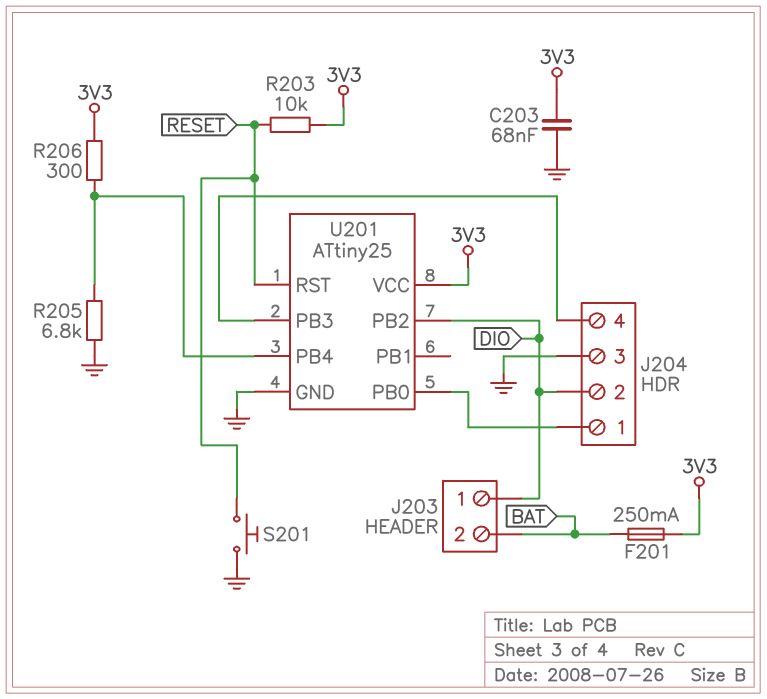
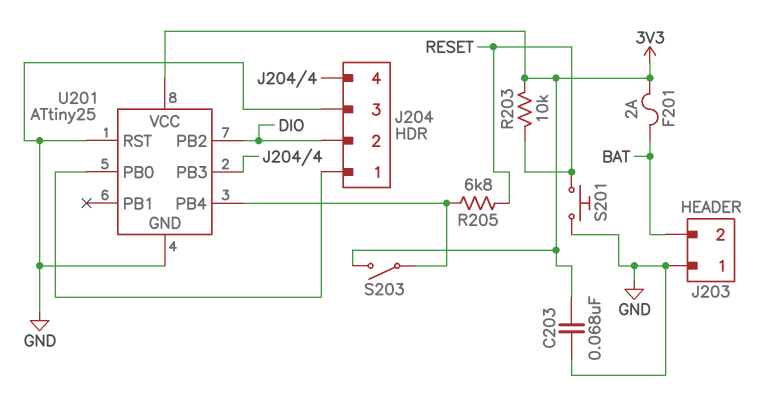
F201: 250mA (3V3, BAT) -> 2A (3V3, BAT)
J203 pin 1: DIO -> GND
R205: 6.8k (GND, U201/PB4) -> 6.8k (RESET, U201/PB4)
R206: 300 (3V3, U201/PB4) -> none
S203: none -> switch (3V3, U201/PB4)
U201 pin RST: RESET -> GND

